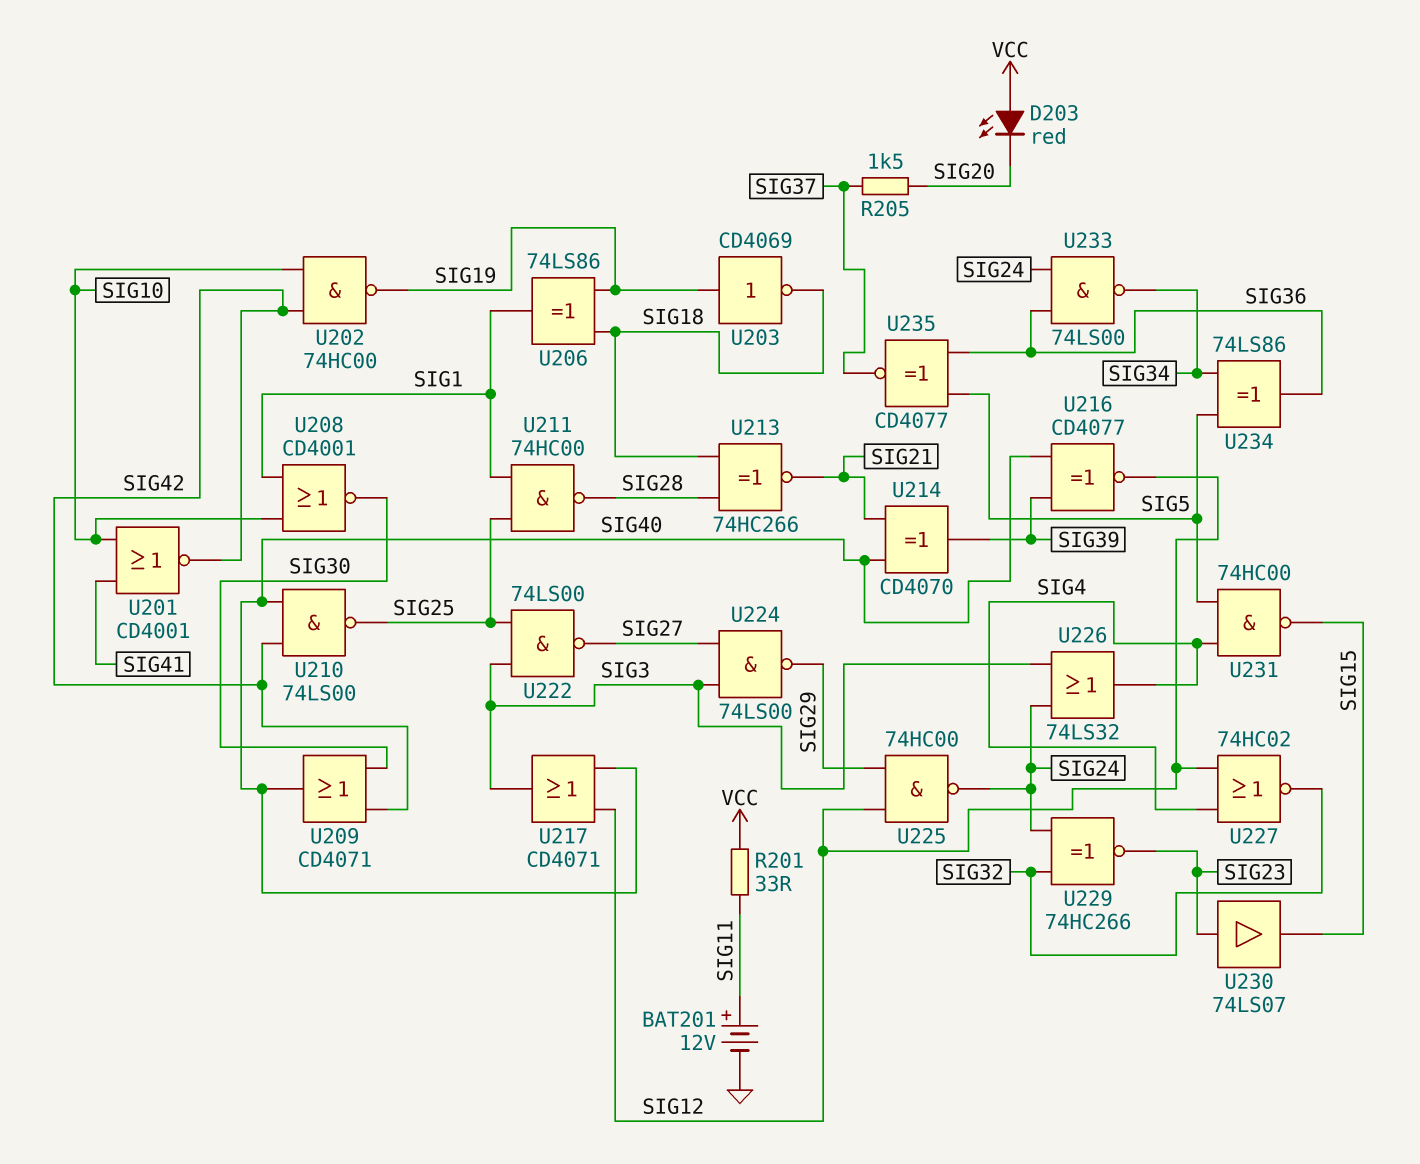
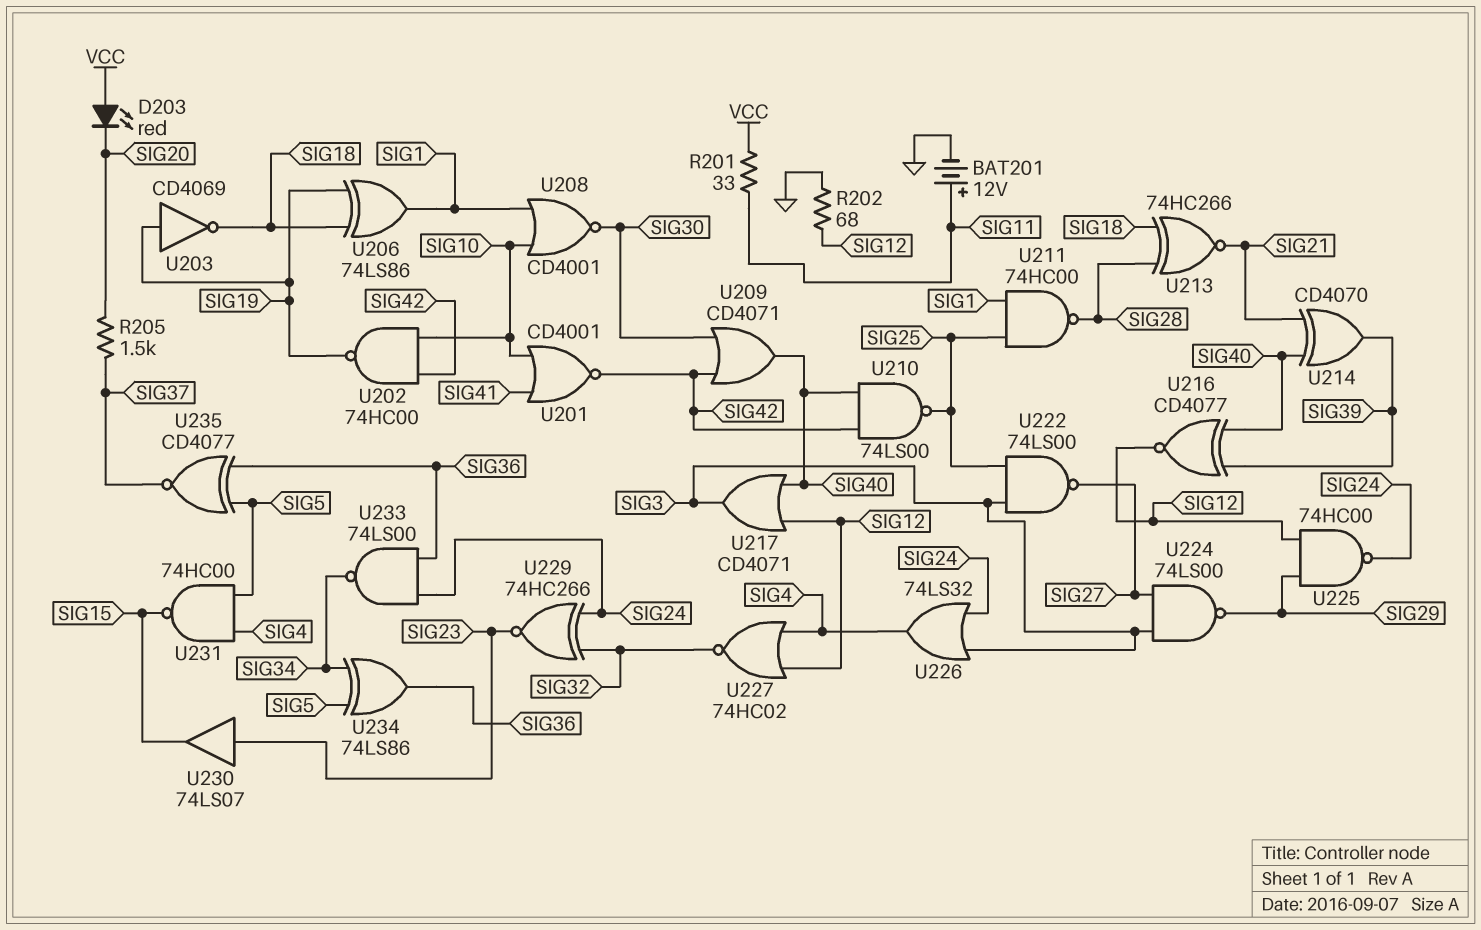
R202: none -> 68 (GND, SIG12)

